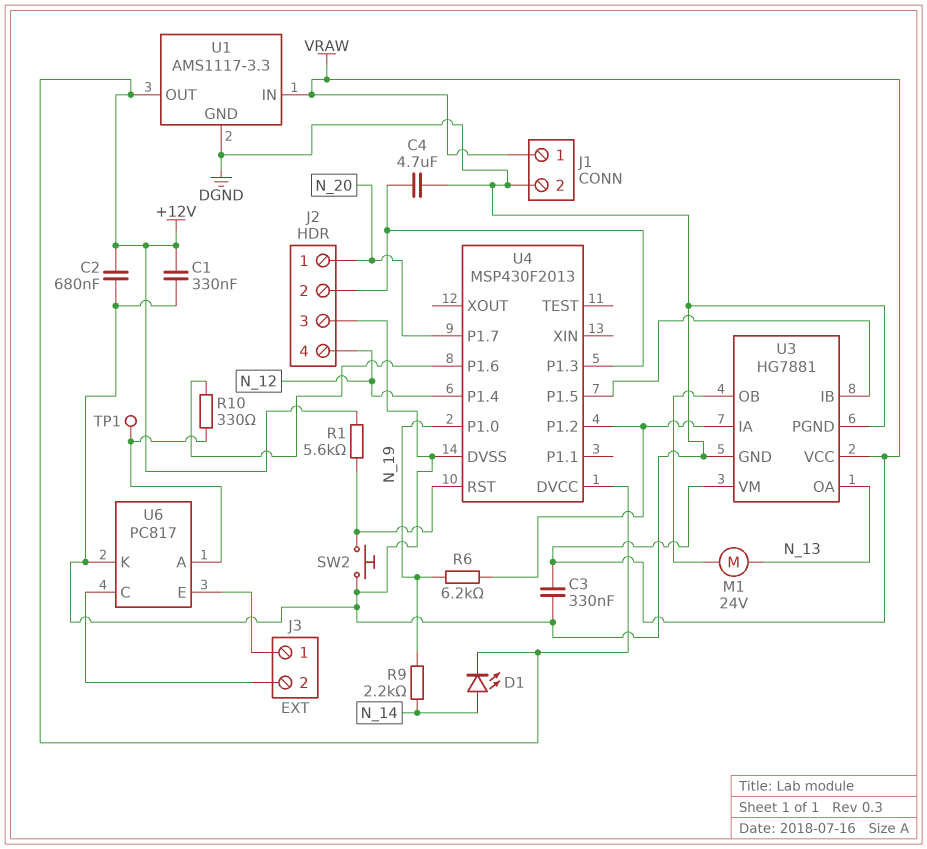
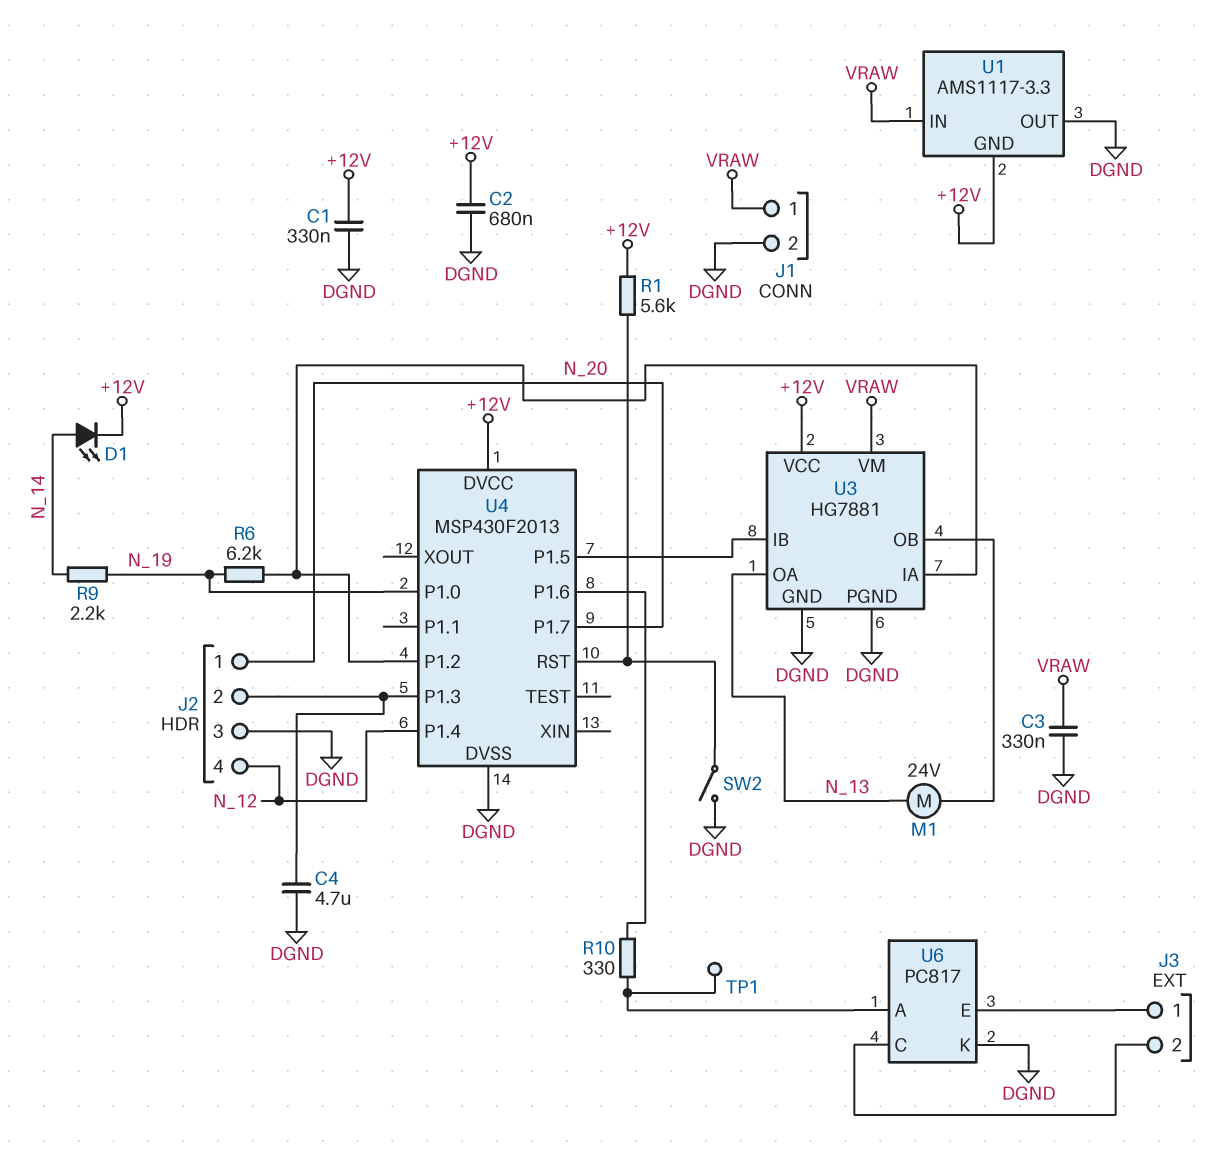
SW2: button (DGND, U4/RST) -> switch (DGND, U4/RST)
U1 pin GND: DGND -> +12V
U1 pin OUT: +12V -> DGND
U3 pin VCC: VRAW -> +12V

